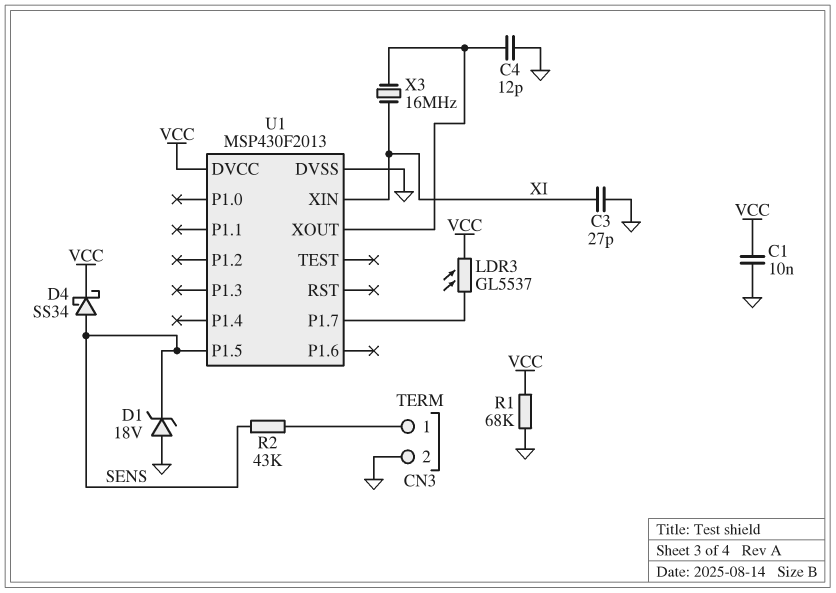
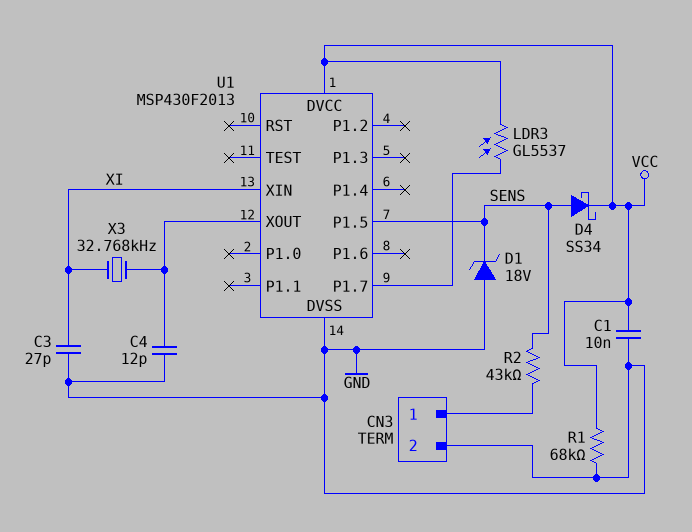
X3: 16MHz (U1/XOUT, XI) -> 32.768kHz (U1/XOUT, XI)

